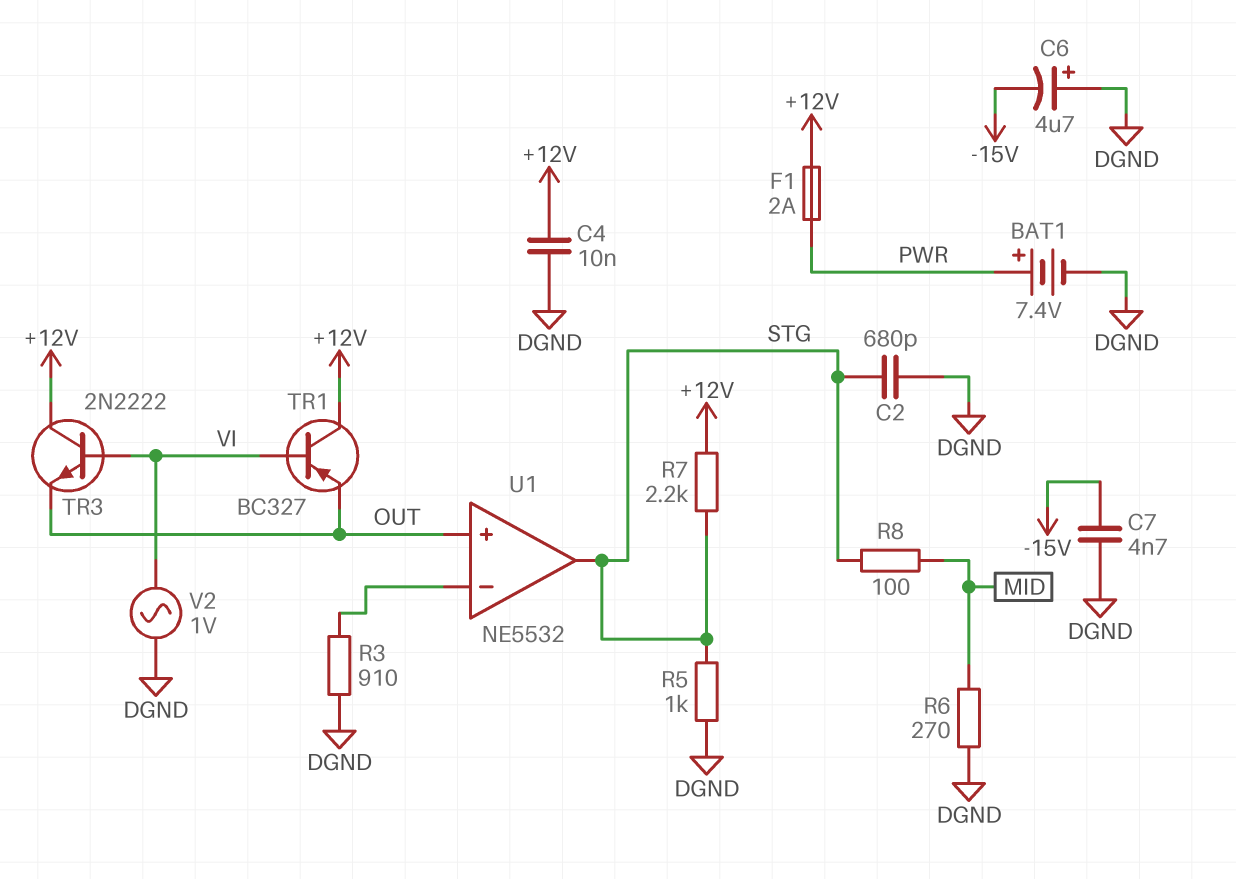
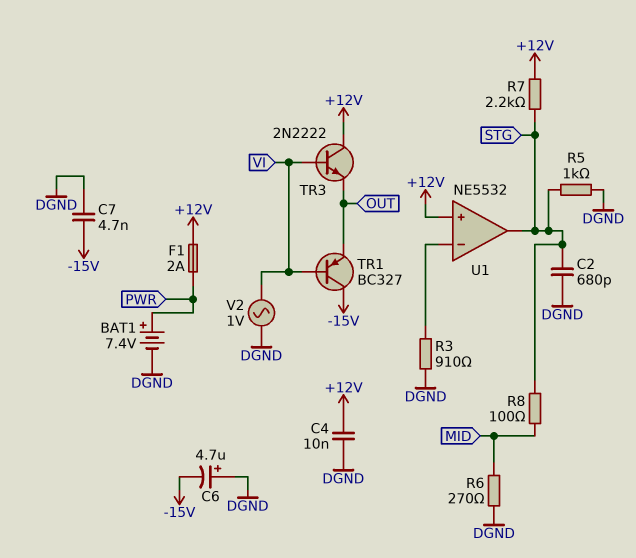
TR1: PNP BC327 (B VI, C +12V, E OUT) -> PNP BC327 (B VI, C -15V, E OUT)
U1 pin in+: OUT -> +12V

